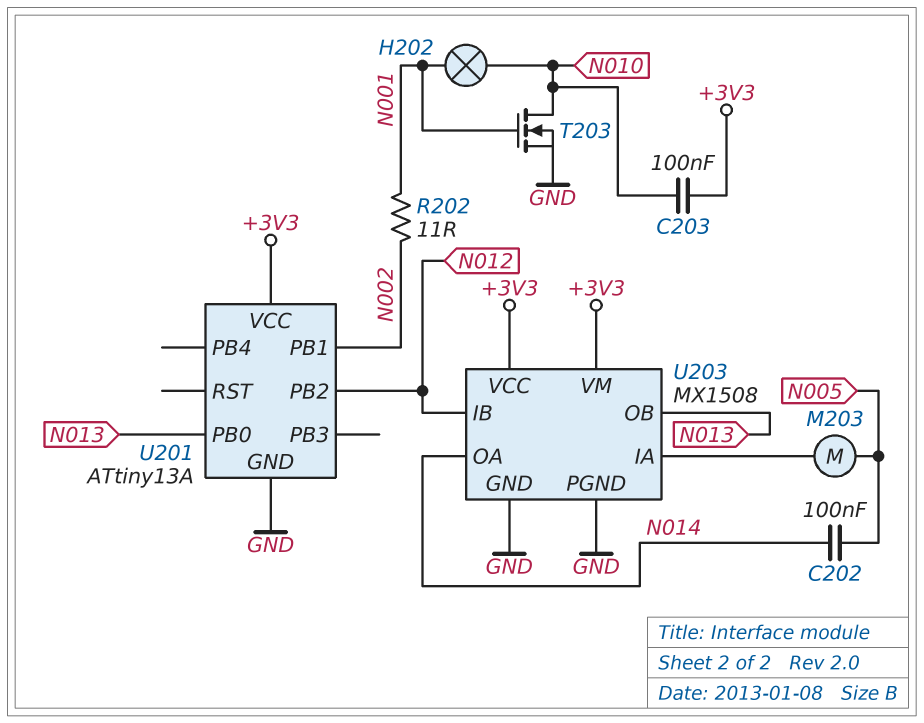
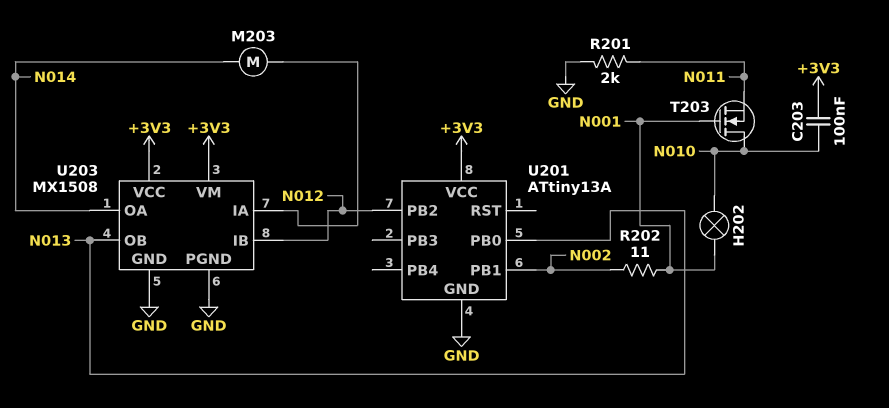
C202: 100nF (N005, N014) -> none
M203: motor (N005, U203/IA) -> motor (N014, U203/IA)
R201: none -> 2k (GND, N011)
T203: NMOS (G N001, D N010, S GND) -> NMOS (G N001, D N010, S N011)

